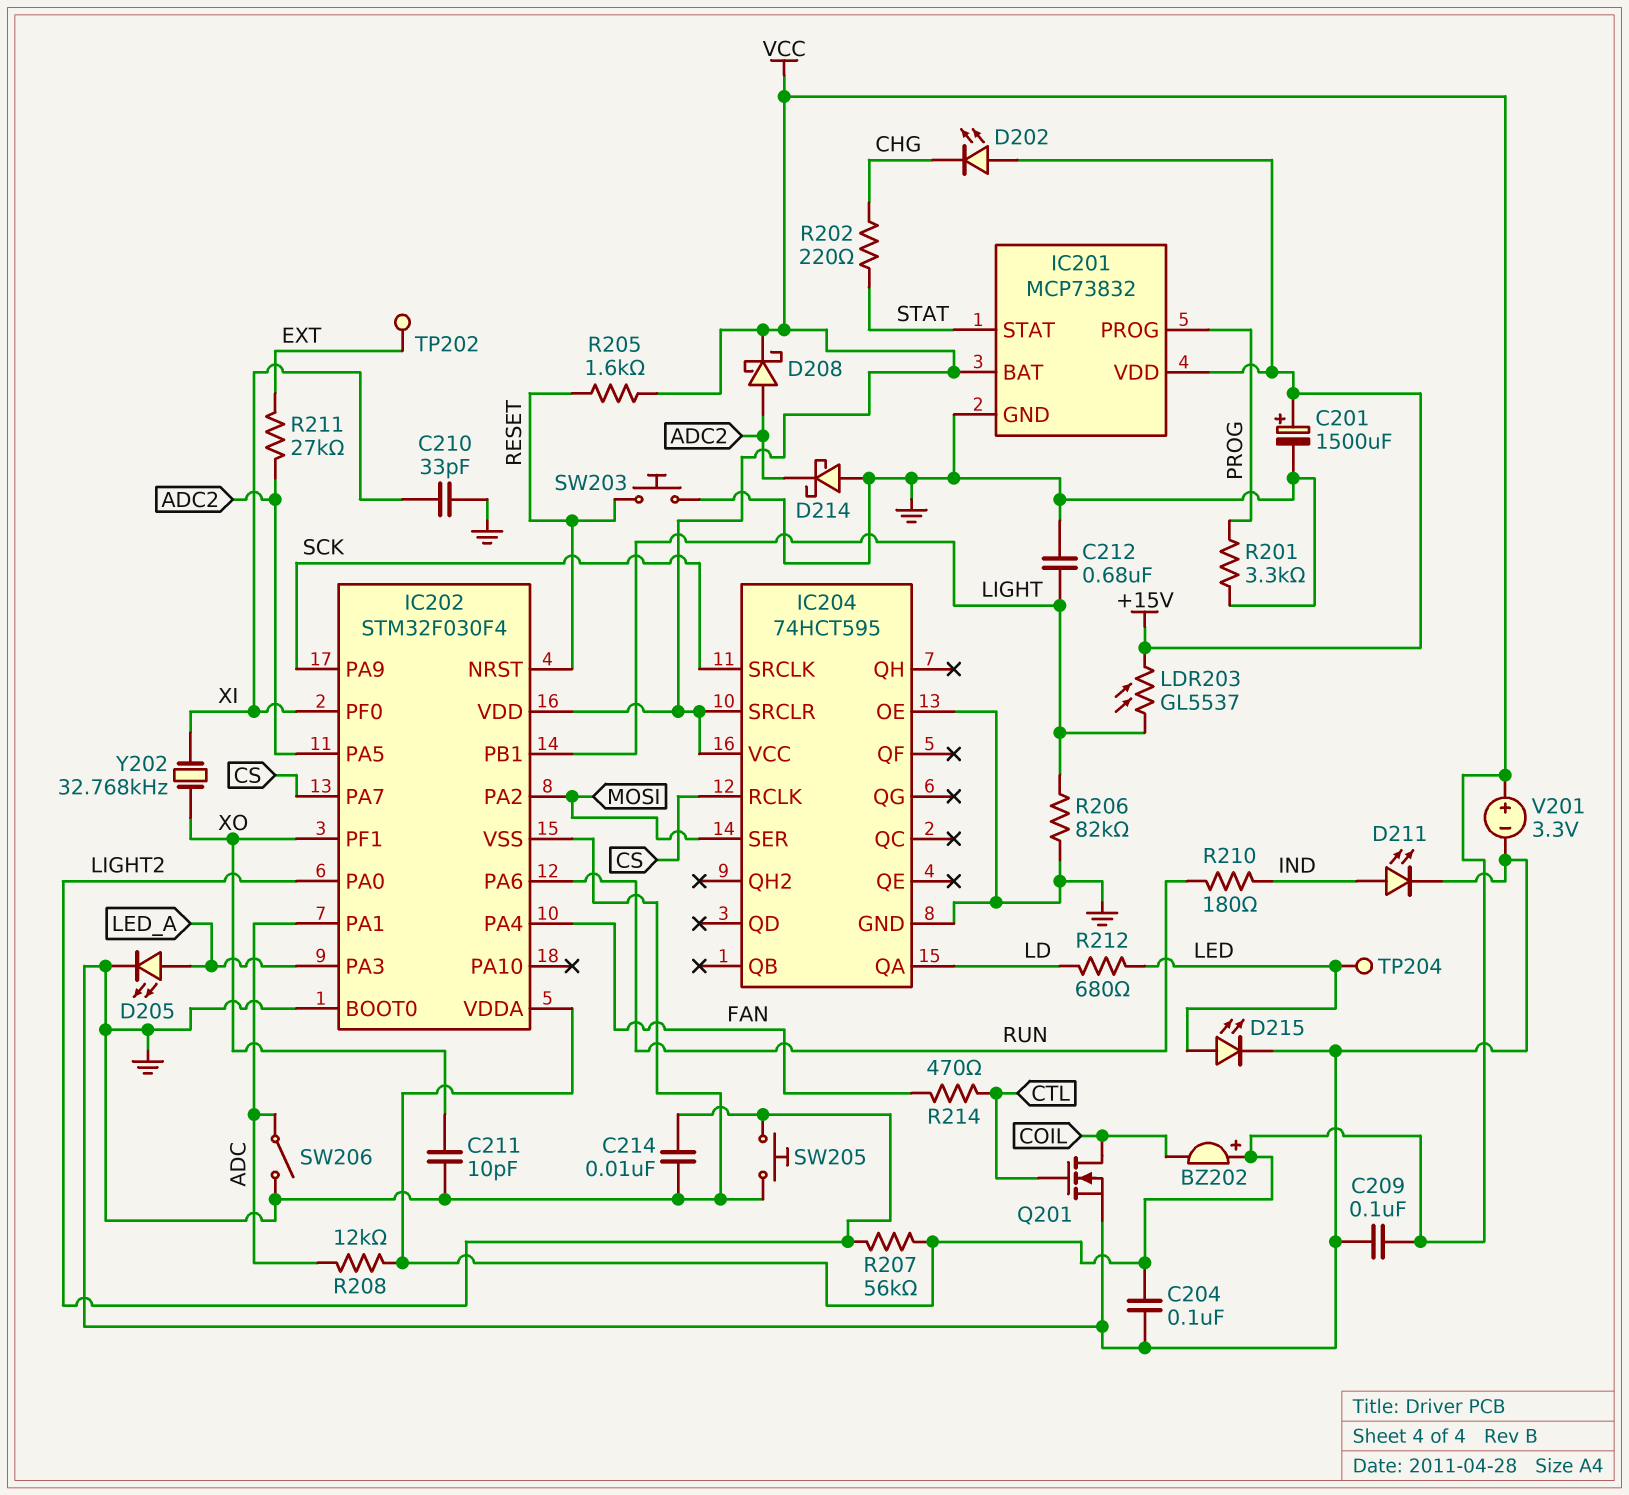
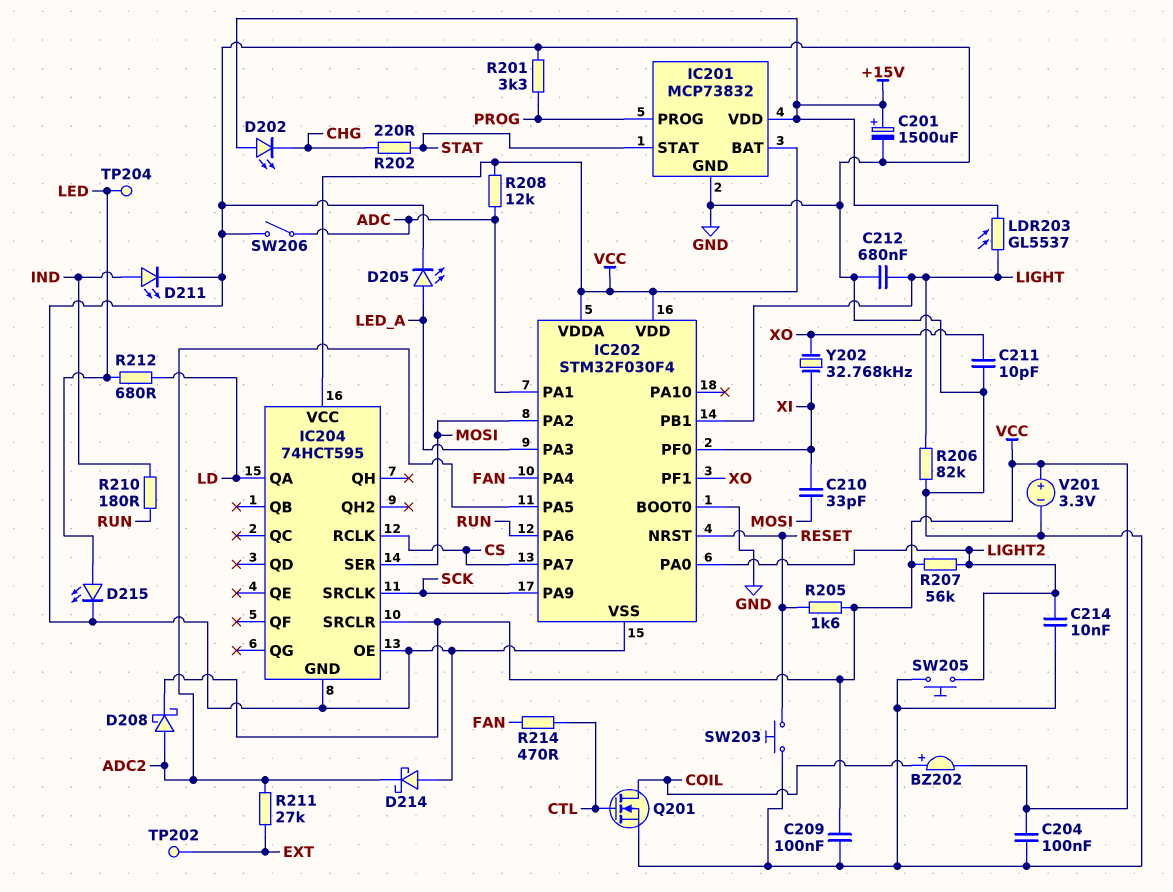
BZ202: buzzer (plus VCC, minus COIL) -> buzzer (plus COIL, minus VCC)
C210: 33pF (GND, XI) -> 33pF (MOSI, XI)

